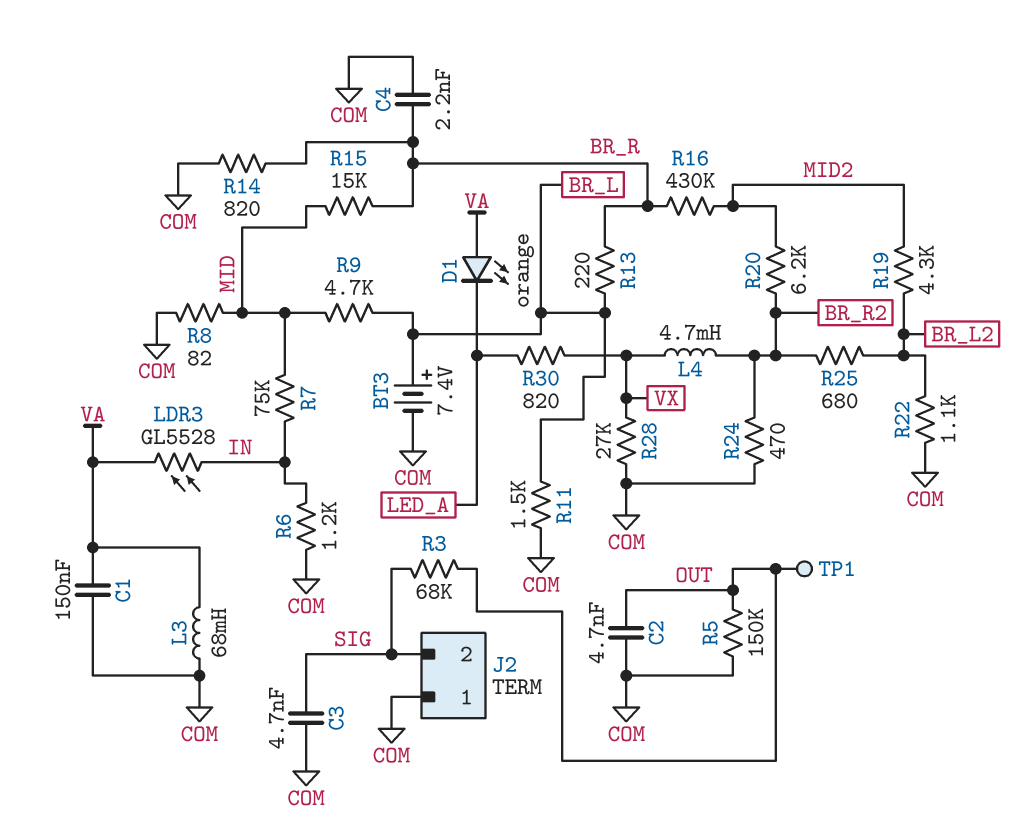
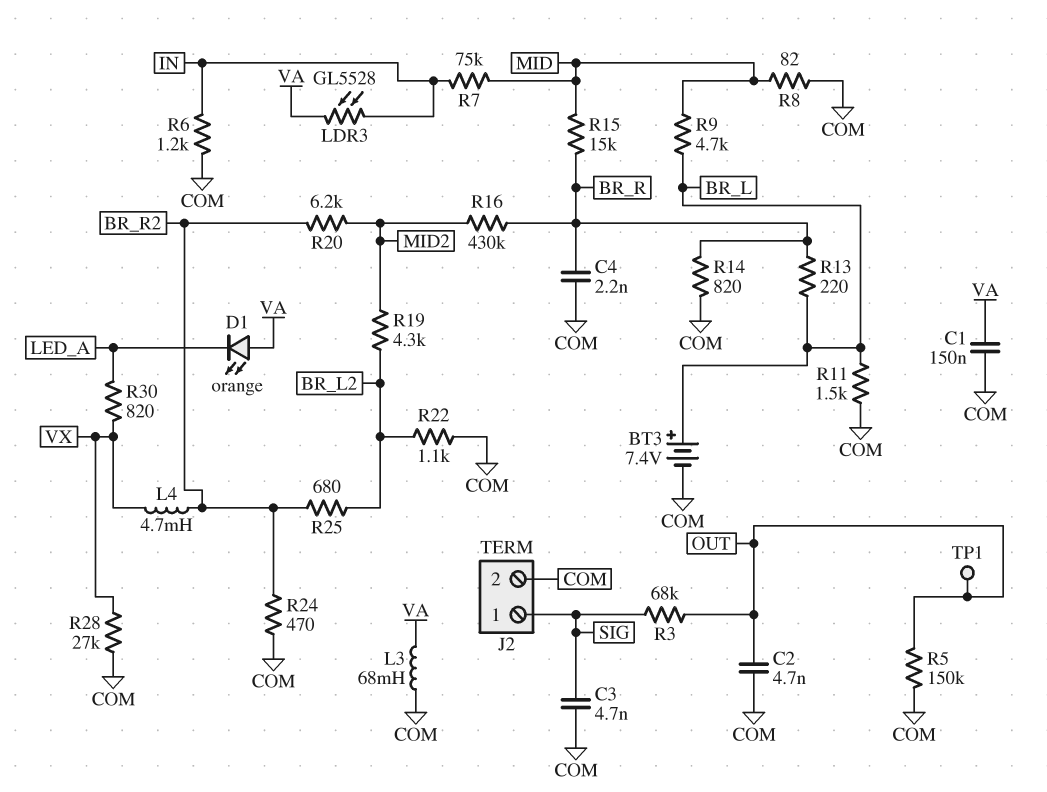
J2 pin 1: COM -> SIG
J2 pin 2: SIG -> COM

